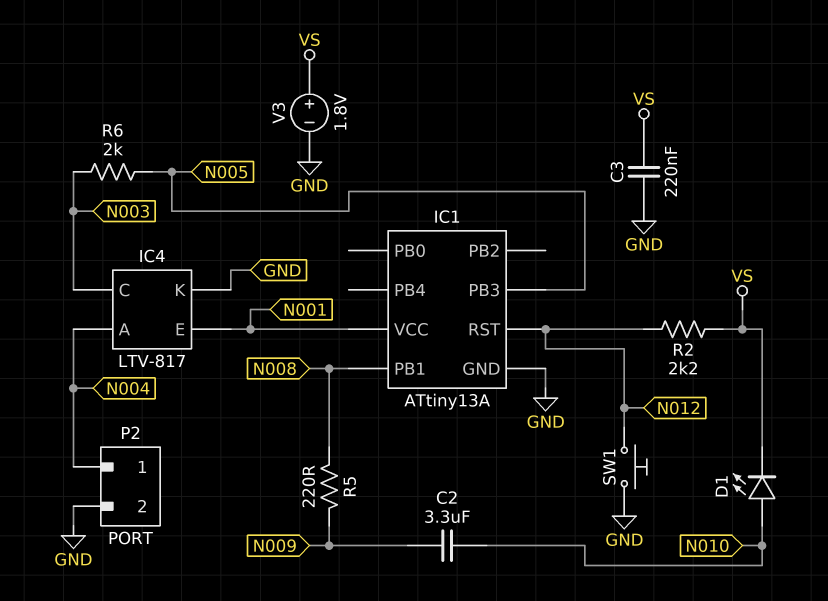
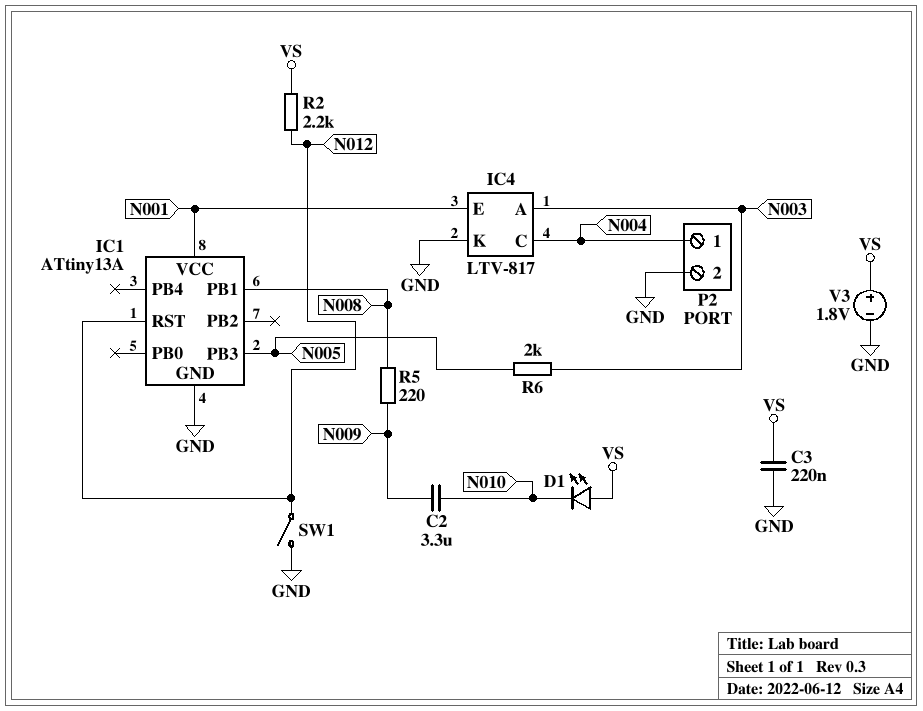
D1: LED (A N010, K VS) -> LED (A VS, K N010)
IC4 pin A: N004 -> N003
IC4 pin C: N003 -> N004
SW1: button (GND, N012) -> switch (GND, N012)

